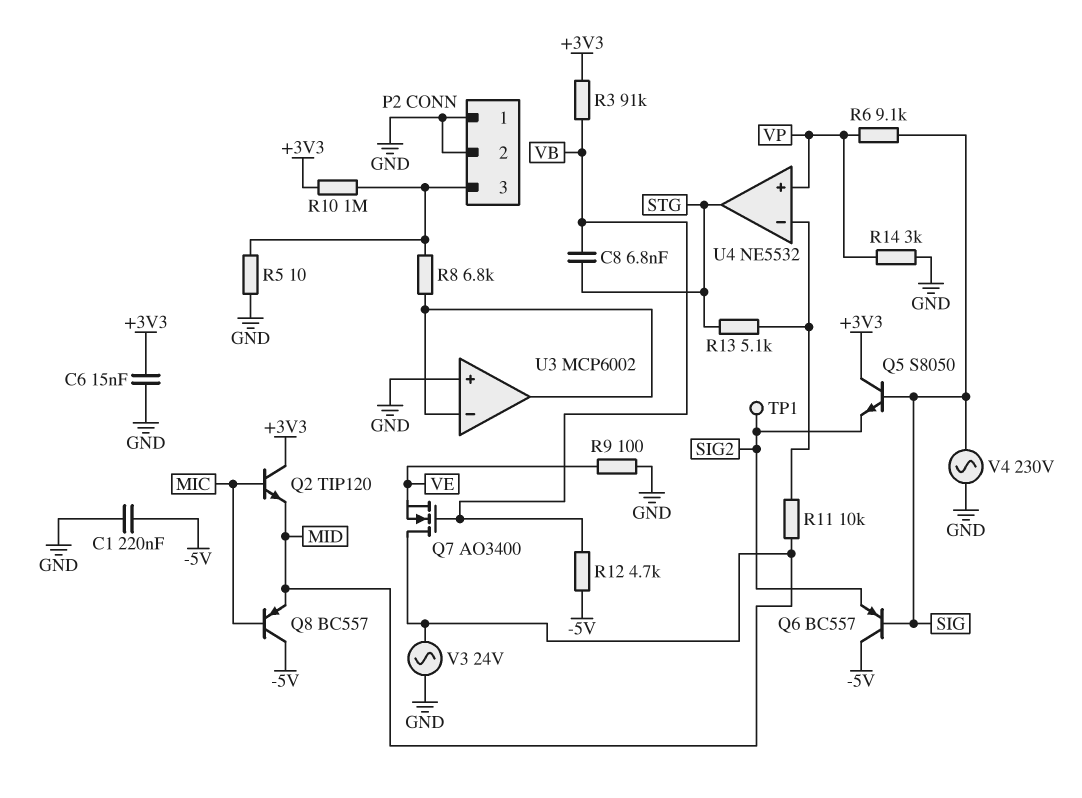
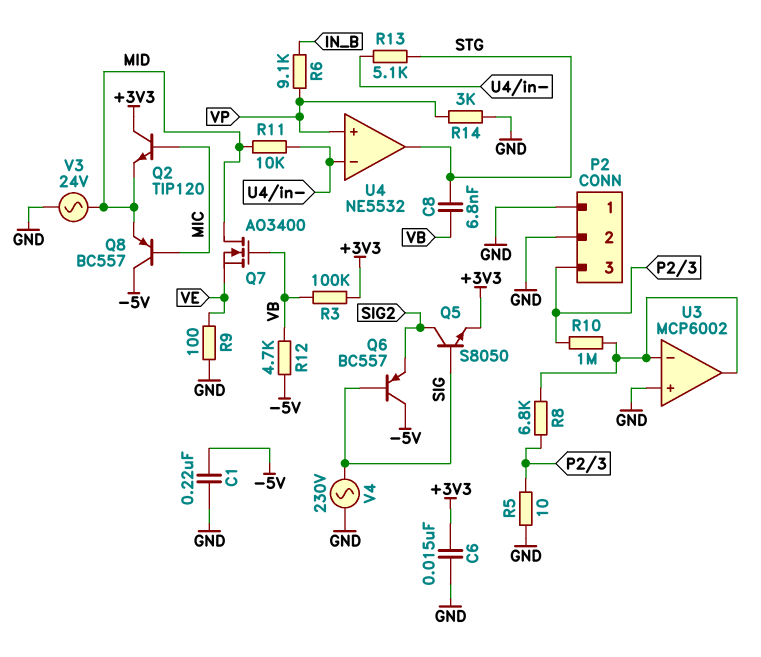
Q5: NPN S8050 (B SIG, C +3V3, E SIG2) -> NPN S8050 (B SIG, C SIG2, E +3V3)
R3: 91k (+3V3, VB) -> 100k (+3V3, VB)
R6: 9.1k (SIG, VP) -> 9.1k (IN_B, VP)
R10: 1M (+3V3, P2/3) -> 1M (P2/3, U3/in-)
TP1: test point (SIG2) -> none

